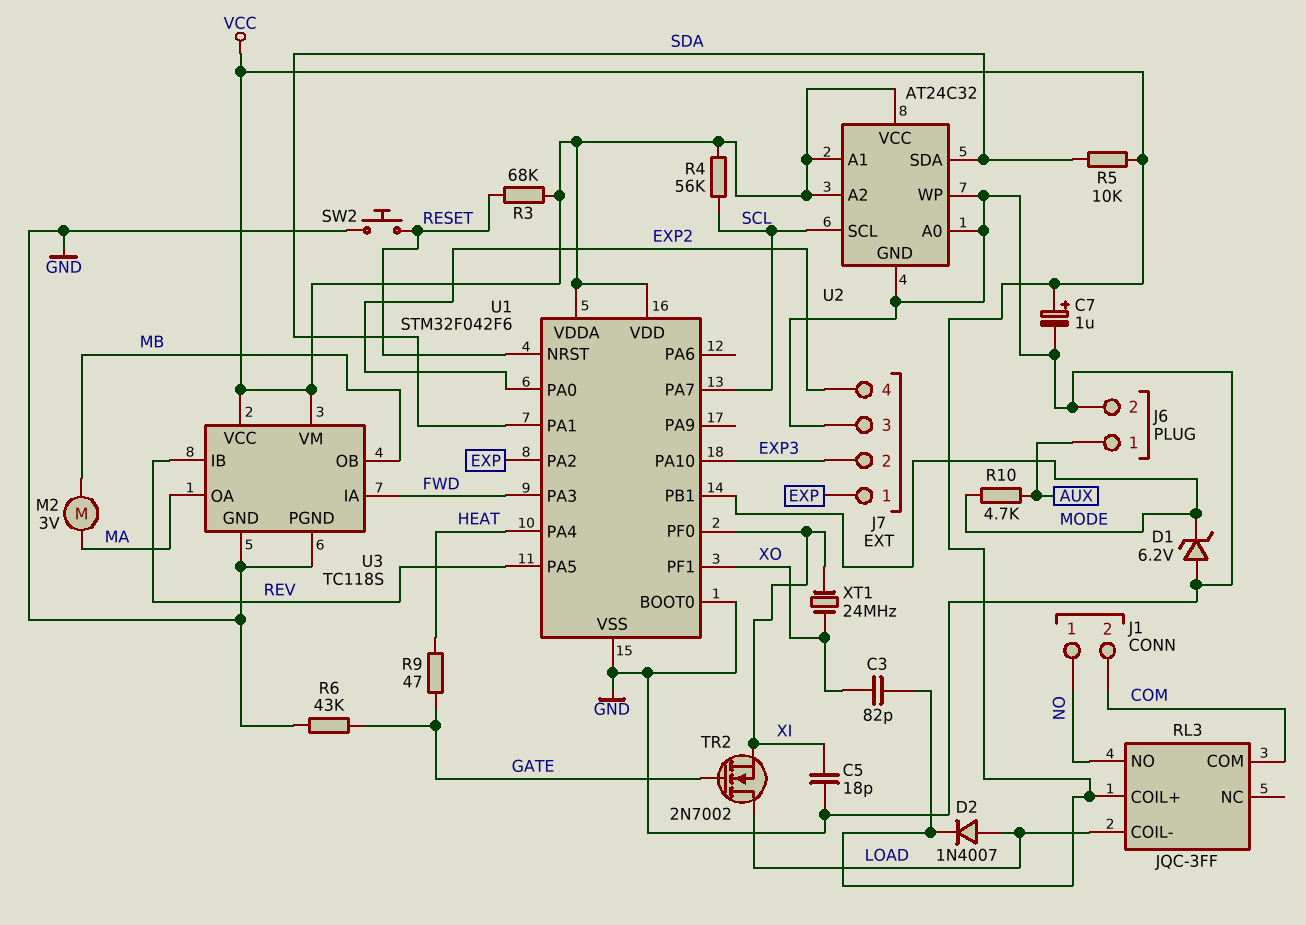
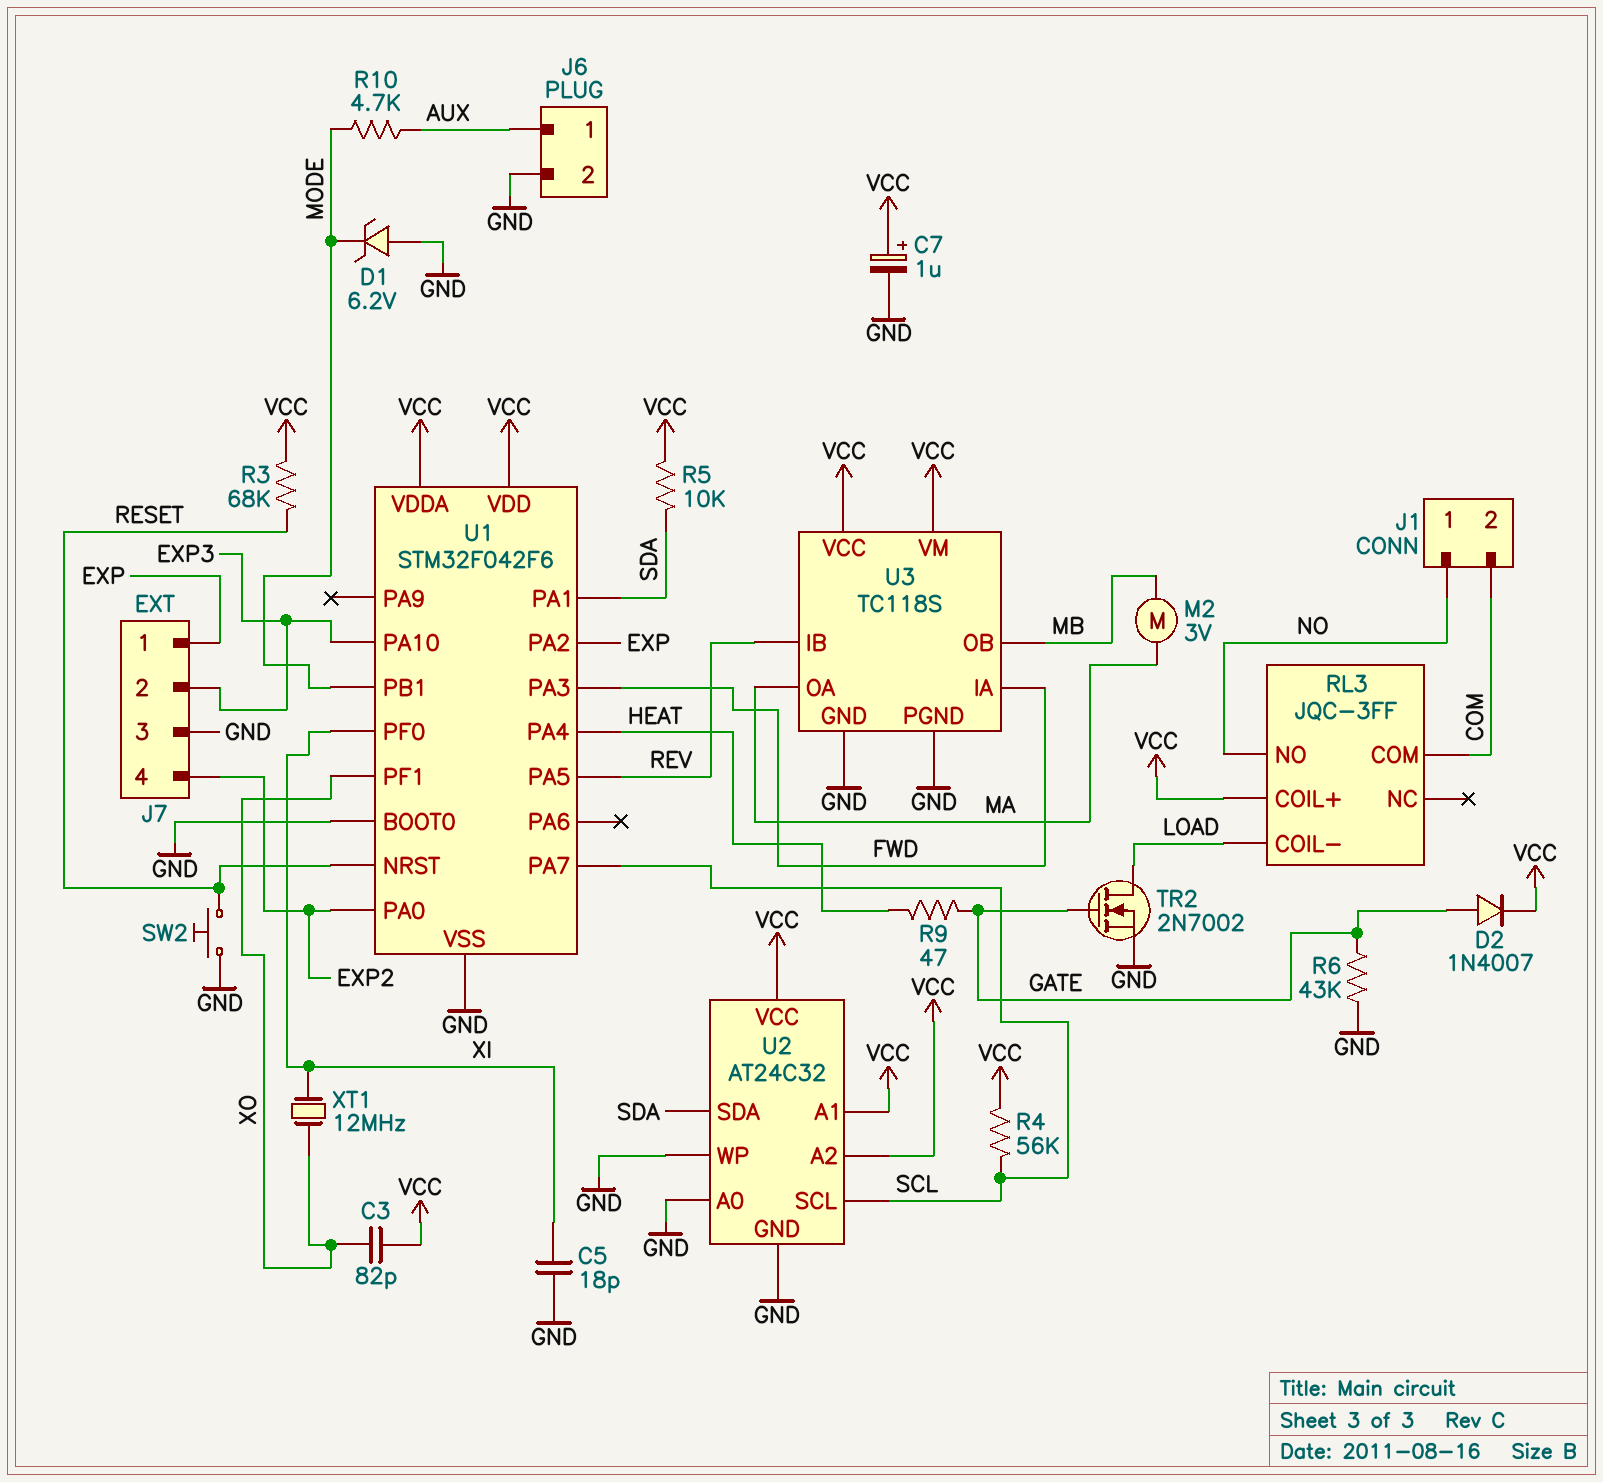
D2: diode 1N4007 (A LOAD, K VCC) -> diode 1N4007 (A GATE, K VCC)
TR2: NMOS 2N7002 (G GATE, D LOAD, S XI) -> NMOS 2N7002 (G GATE, D LOAD, S GND)
XT1: 24MHz (XI, XO) -> 12MHz (XI, XO)

